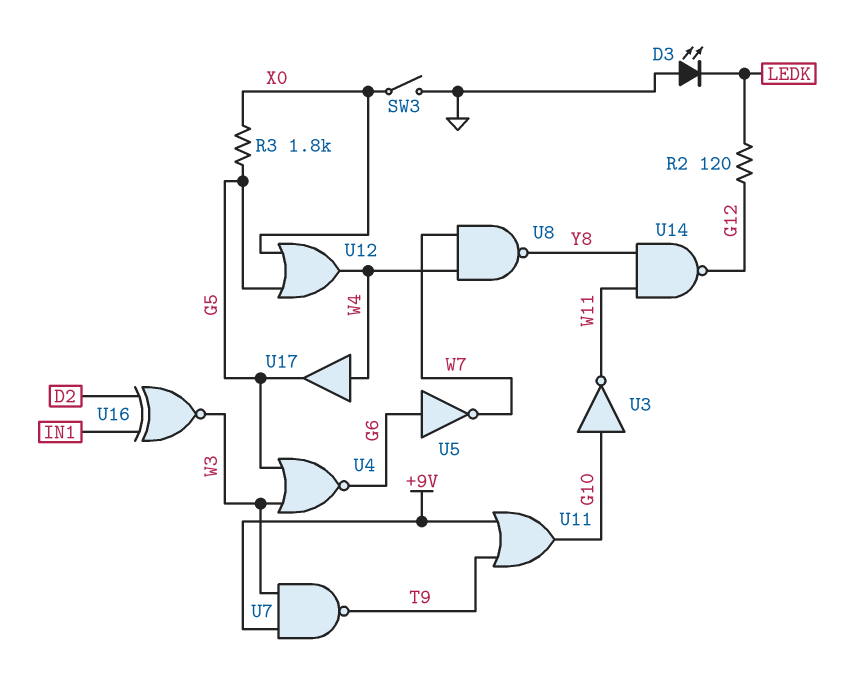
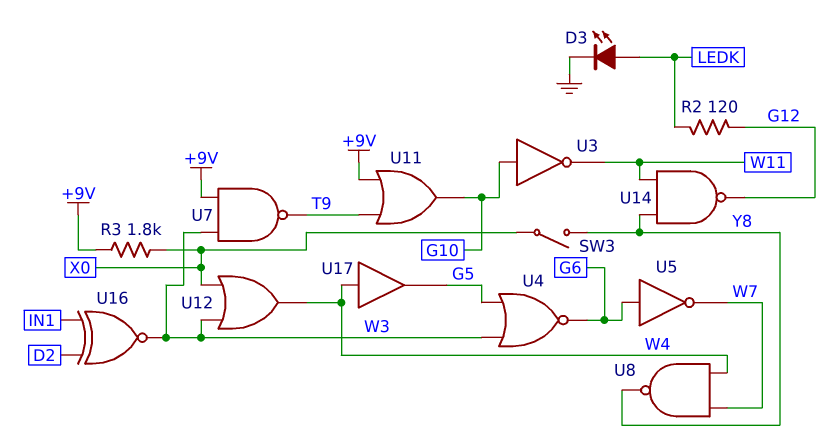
D3: LED (A GND, K LEDK) -> LED (A LEDK, K GND)
R3: 1.8k (G5, X0) -> 1.8k (+9V, X0)
SW3: switch (GND, X0) -> switch (X0, Y8)
U12: OR (in G5, in X0, out W4) -> OR (in W3, in X0, out W4)

